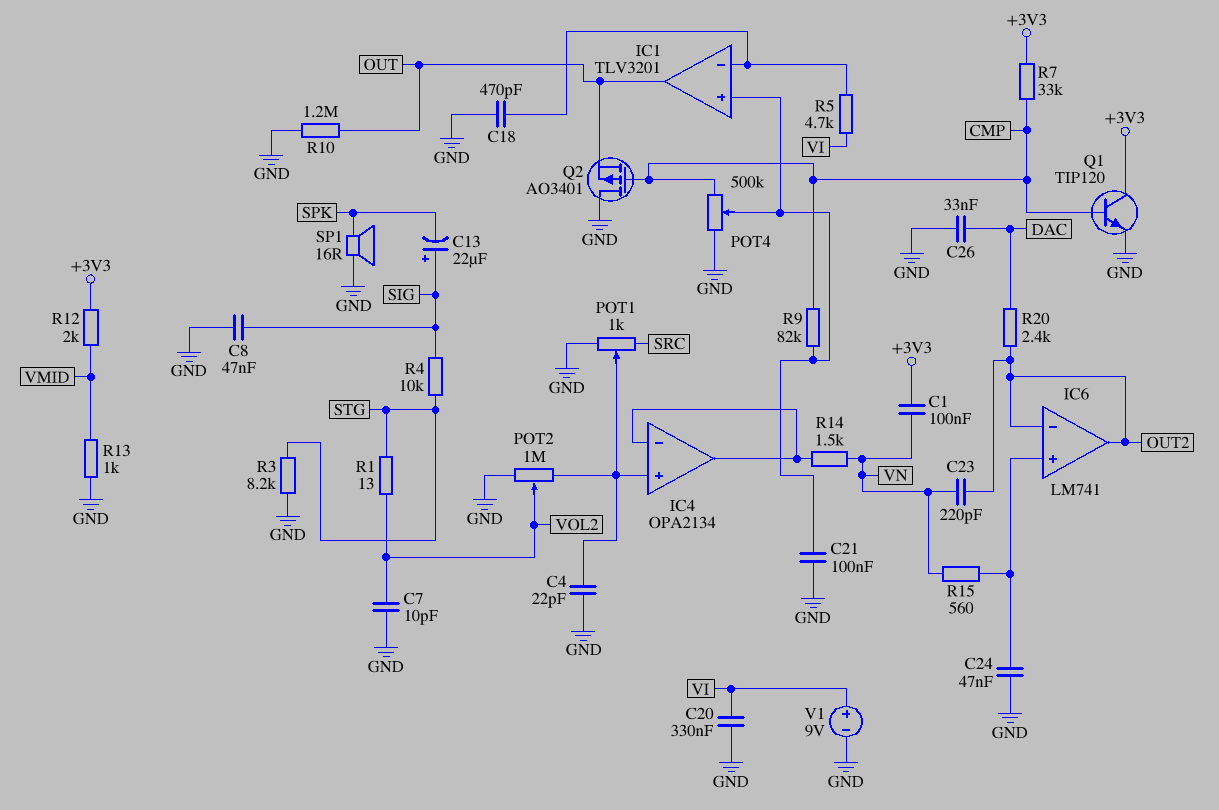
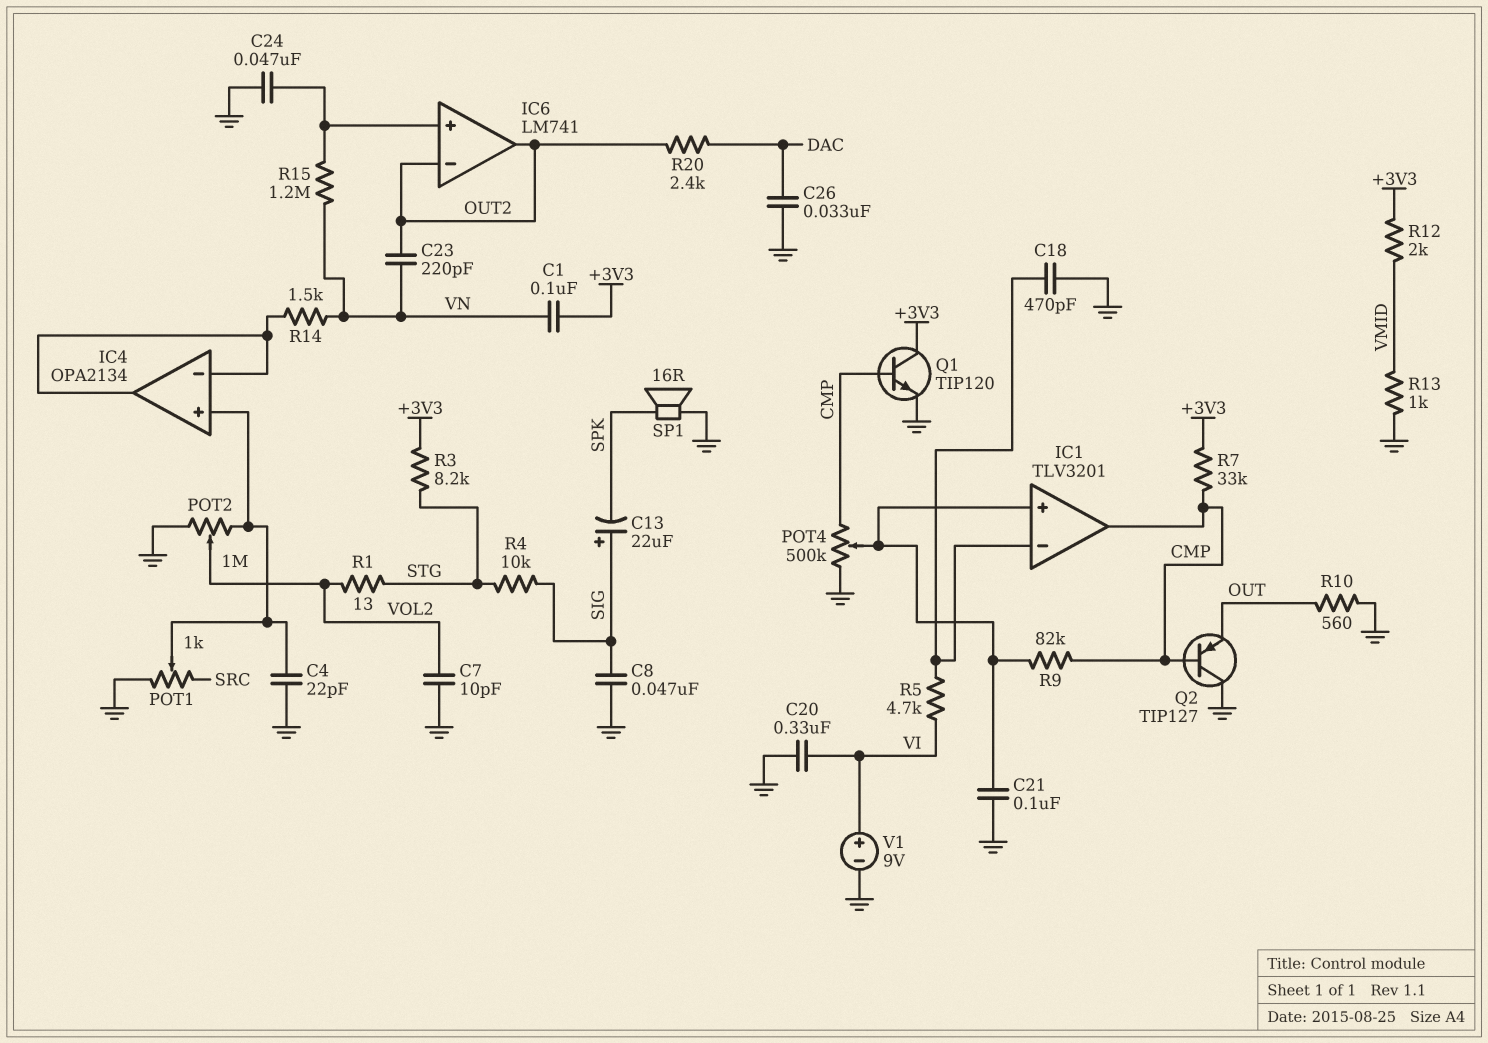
IC1 pin out: OUT -> CMP
Q2: PMOS AO3401 (G CMP, D GND, S OUT) -> PNP TIP127 (B CMP, C GND, E OUT)
R3: 8.2k (GND, STG) -> 8.2k (+3V3, STG)
R10: 1.2M (GND, OUT) -> 560 (GND, OUT)
R15: 560 (IC6/in+, VN) -> 1.2M (IC6/in+, VN)

